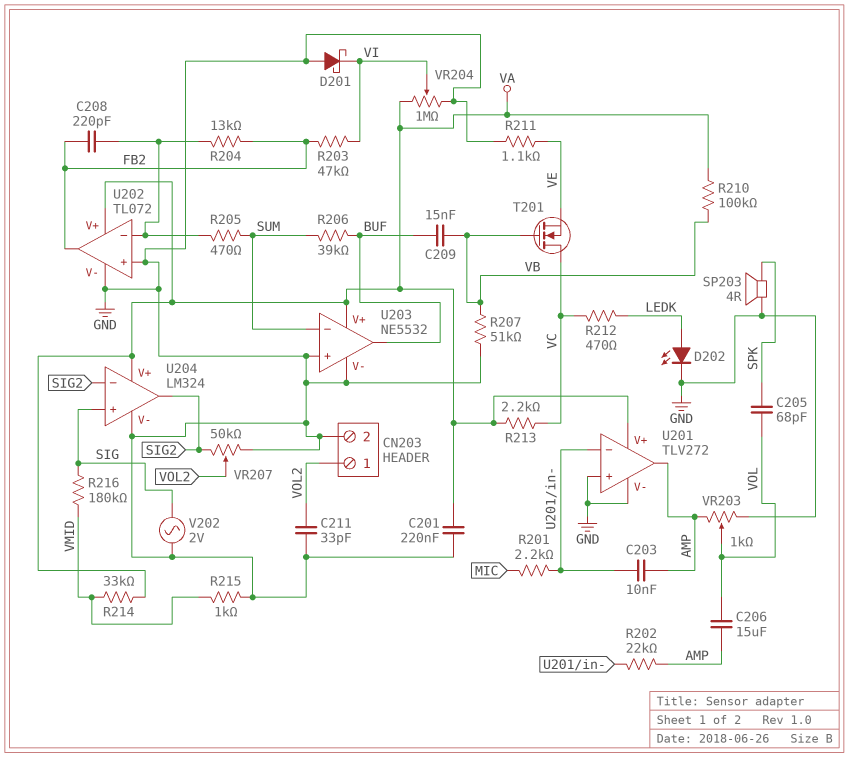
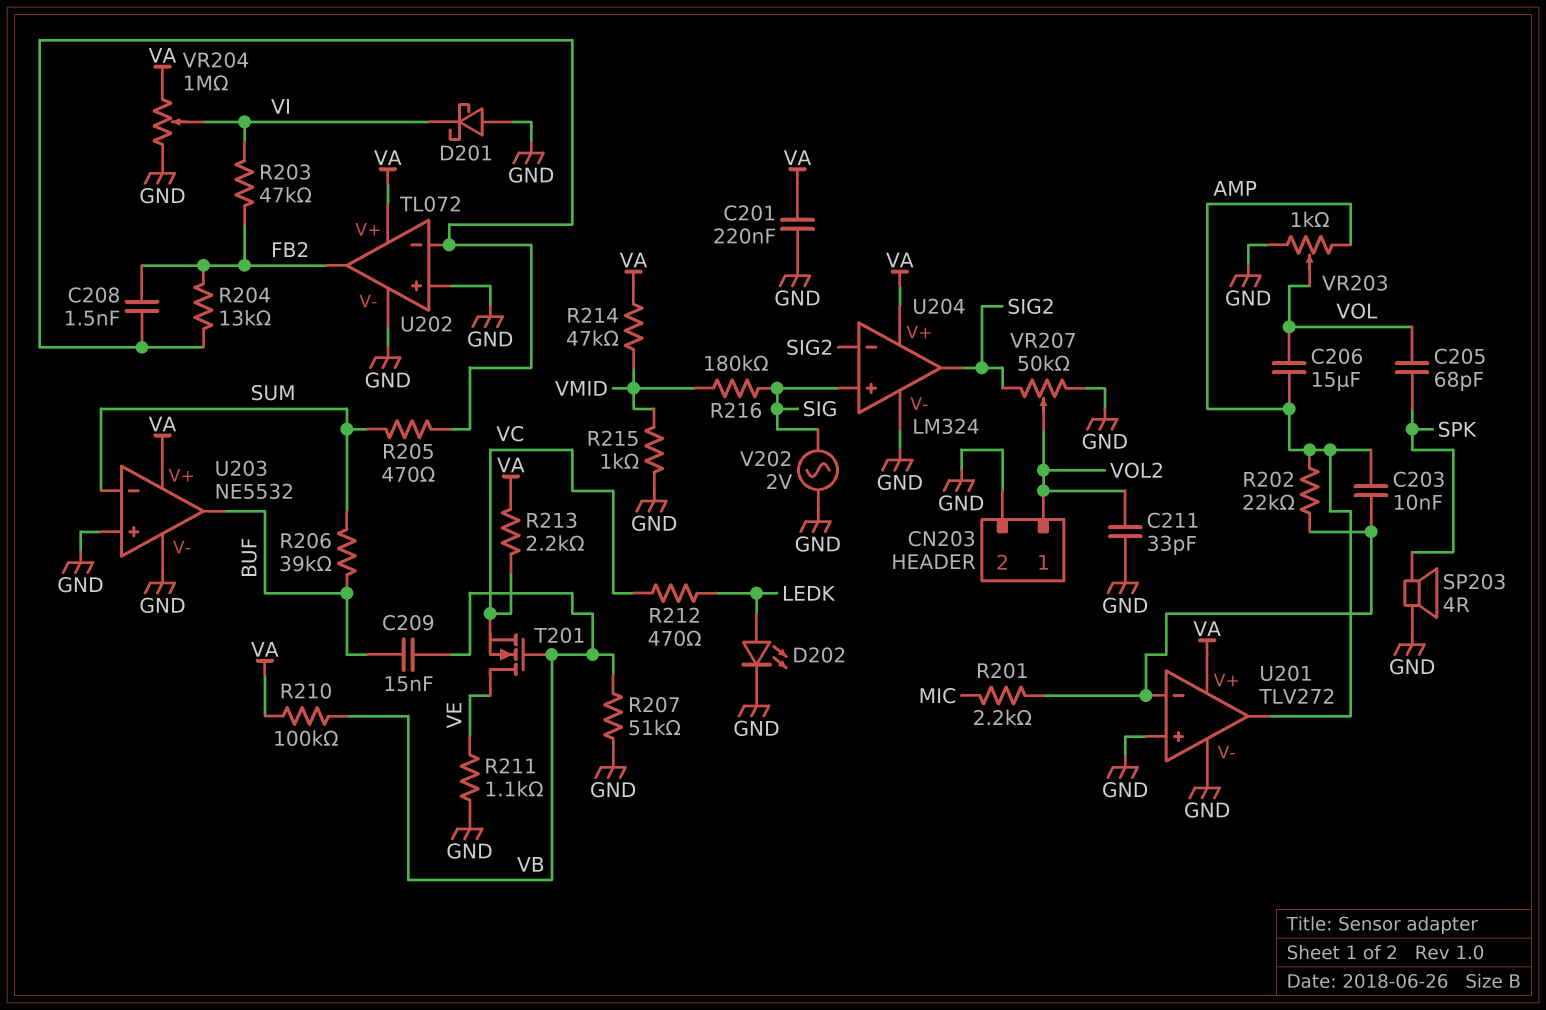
C208: 220pF (FB2, U202/in-) -> 1.5nF (FB2, U202/in-)
R214: 33k (VA, VMID) -> 47k (VA, VMID)
T201: NMOS (G VB, D VC, S VE) -> NMOS (G VB, D VE, S VC)

